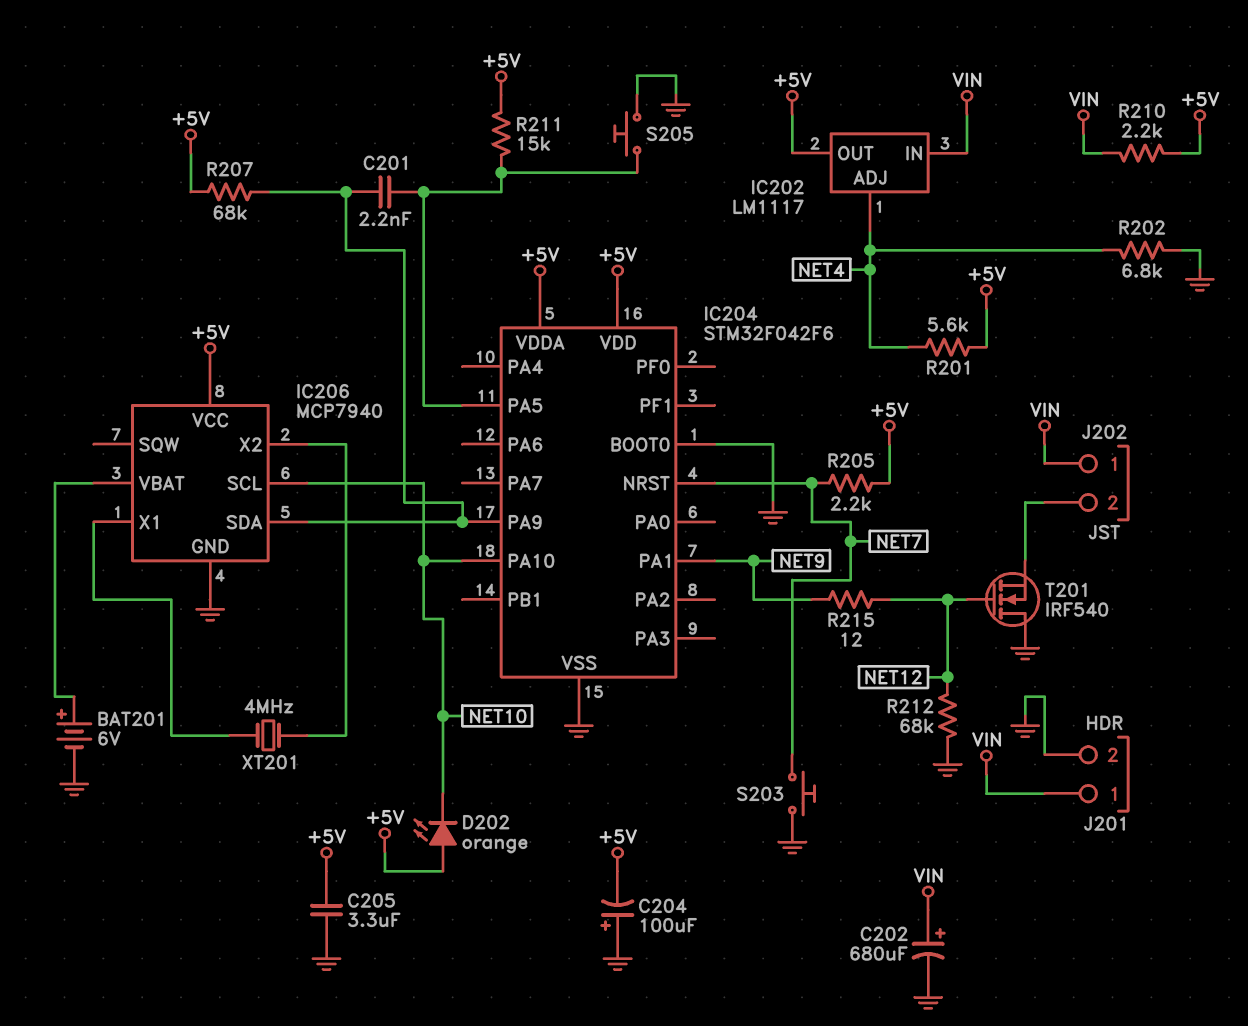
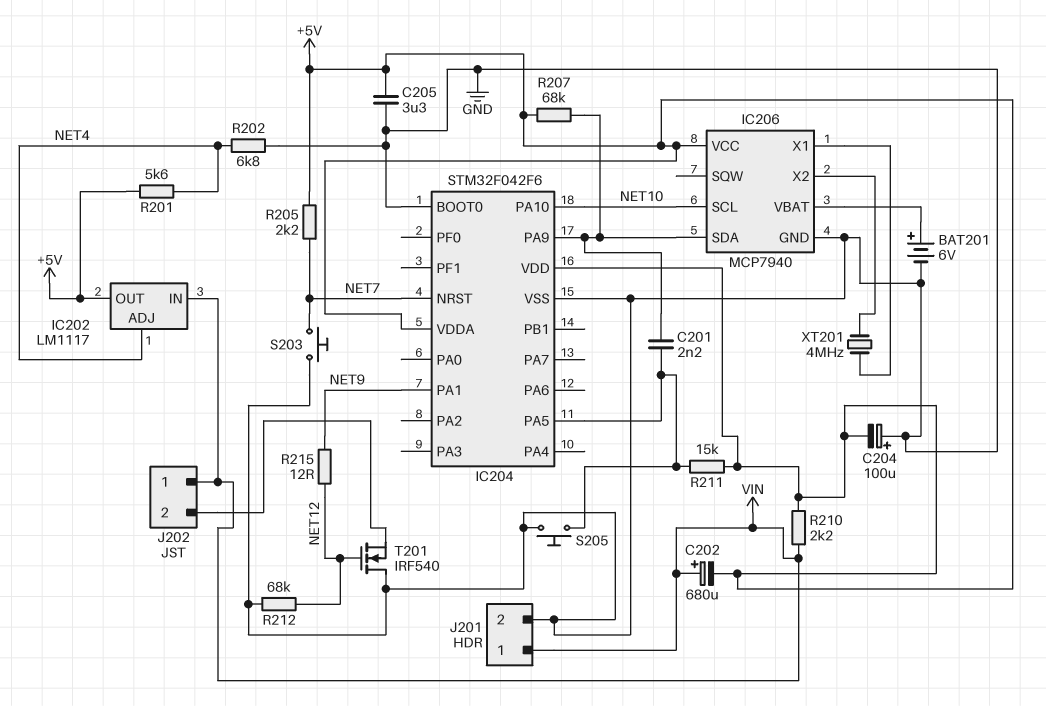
C202: 680uF (plus VIN, minus GND) -> 680uF (plus VIN, minus +5V)
D202: LED orange (A +5V, K NET10) -> none

